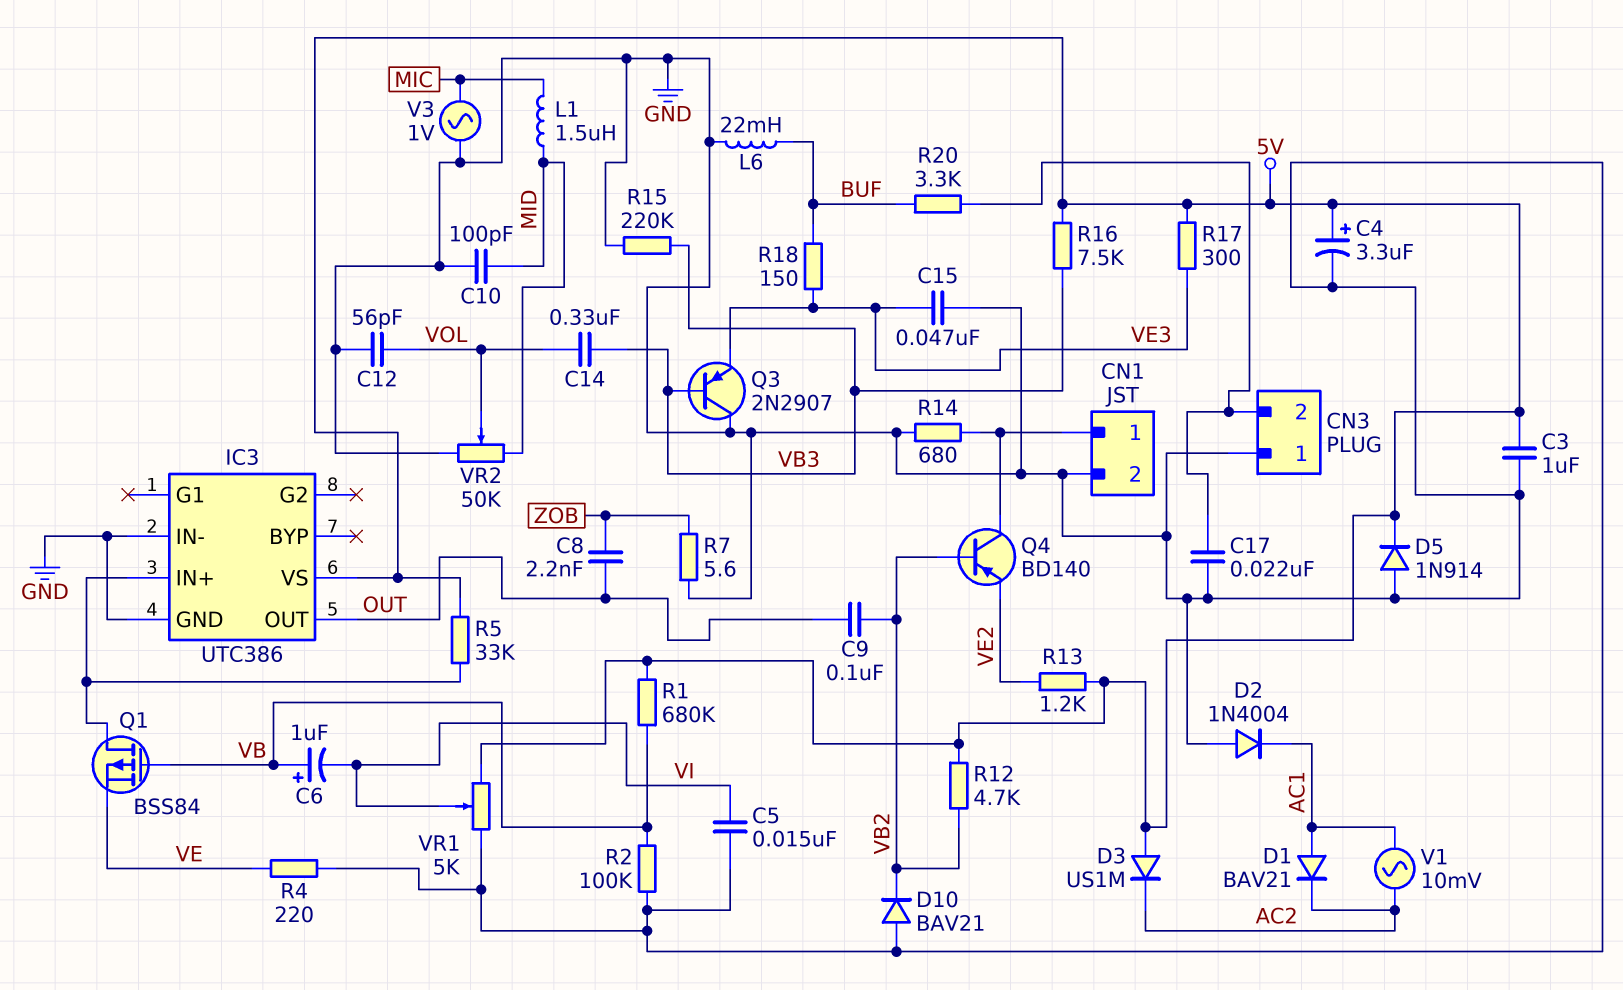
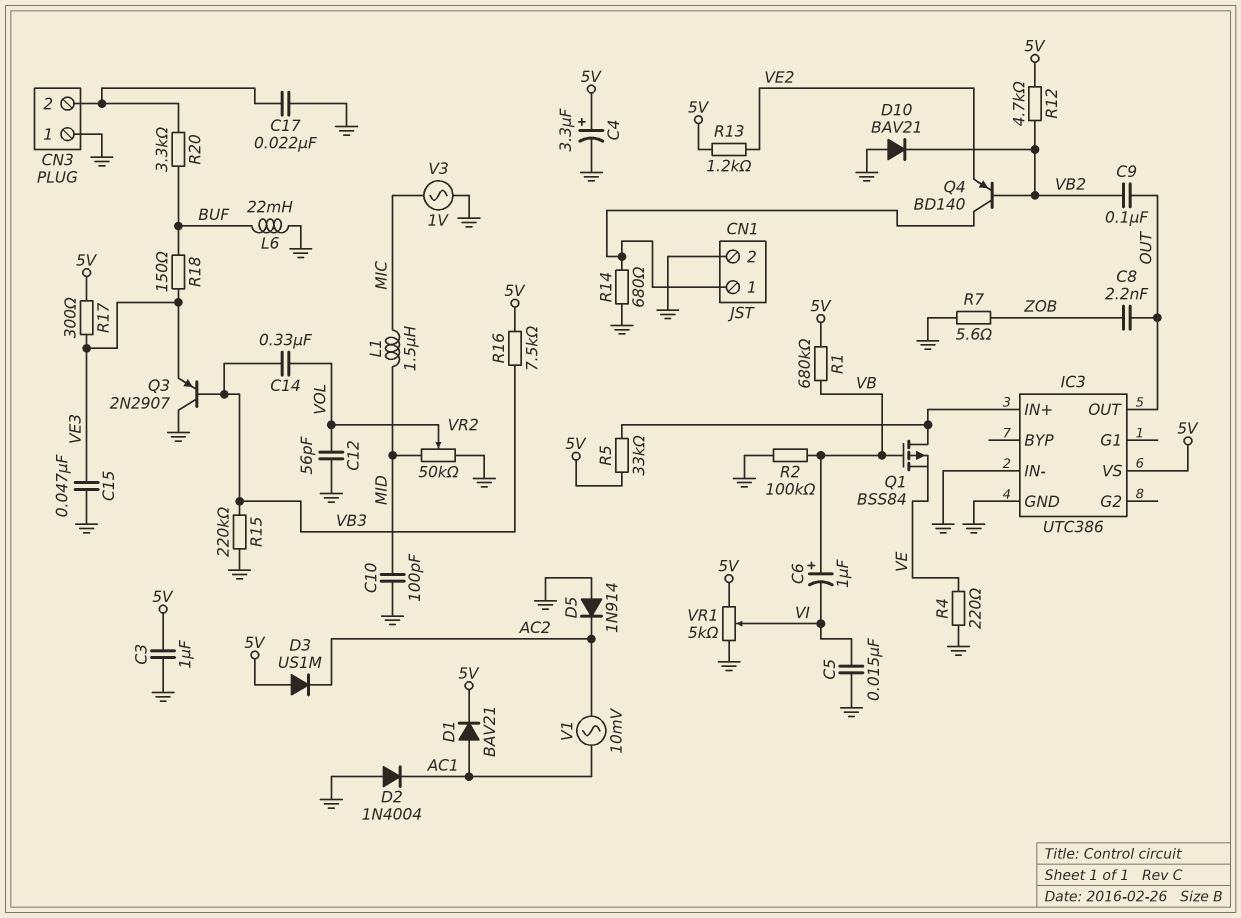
D1: diode BAV21 (A AC1, K AC2) -> diode BAV21 (A AC1, K 5V)
D5: diode 1N914 (A GND, K 5V) -> diode 1N914 (A GND, K AC2)

